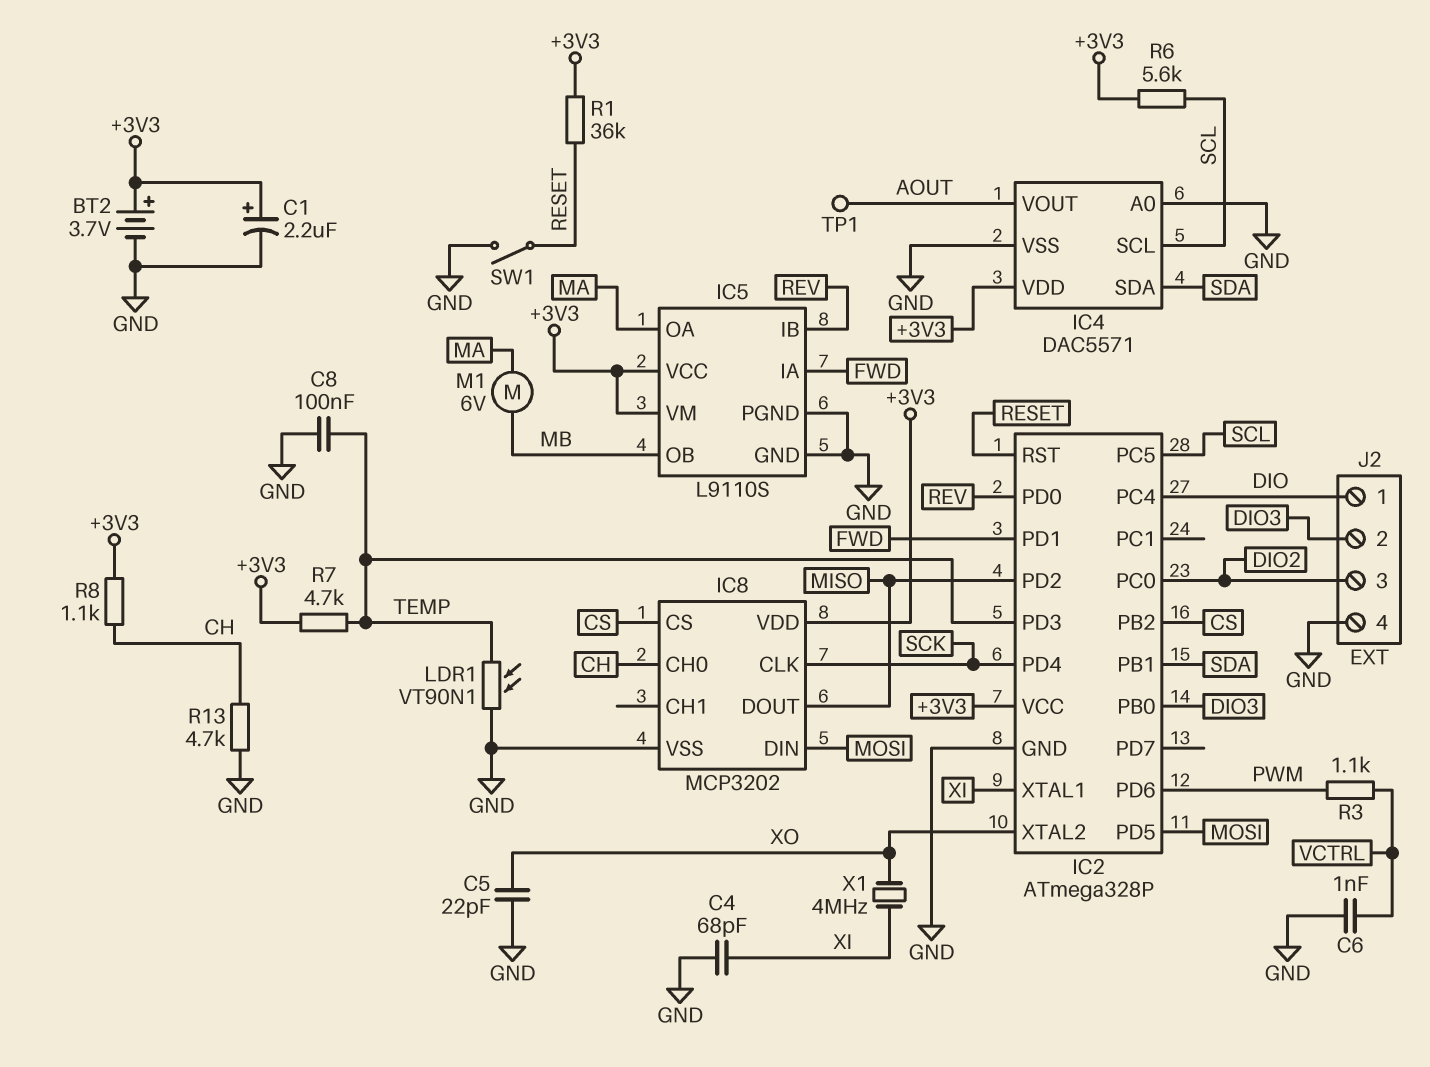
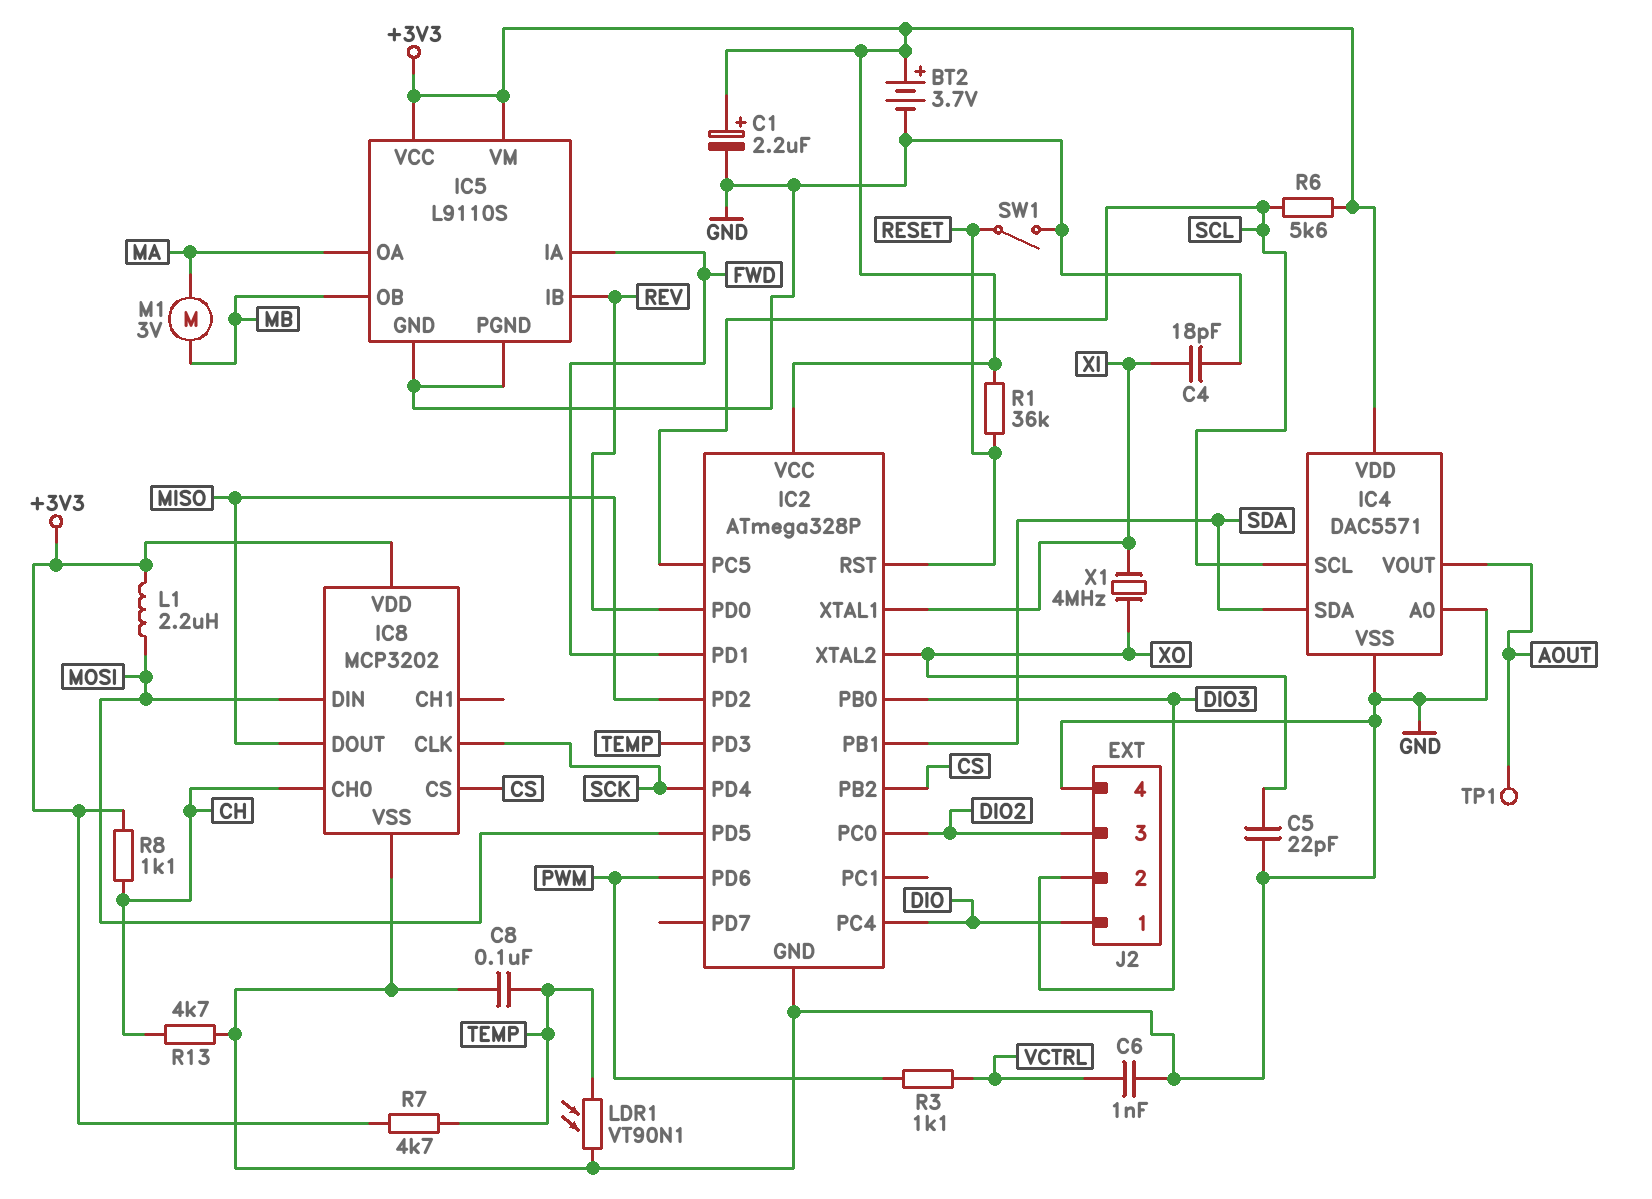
C4: 68pF (GND, XI) -> 18pF (GND, XI)
L1: none -> 2.2uH (+3V3, MOSI)
M1: motor 6V (MA, MB) -> motor 3V (MA, MB)

